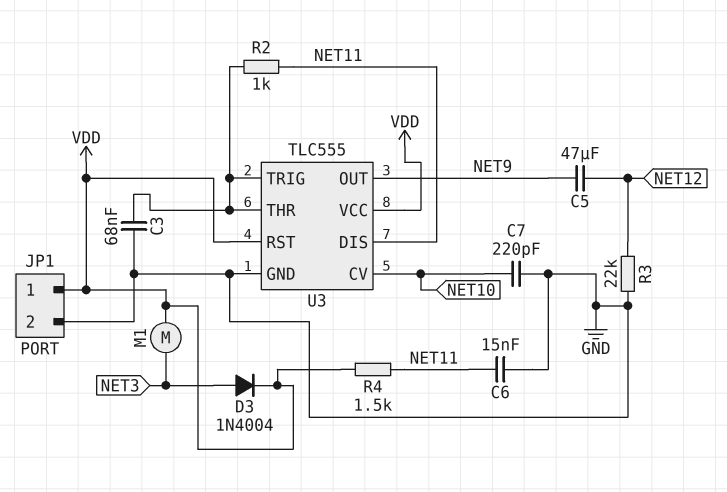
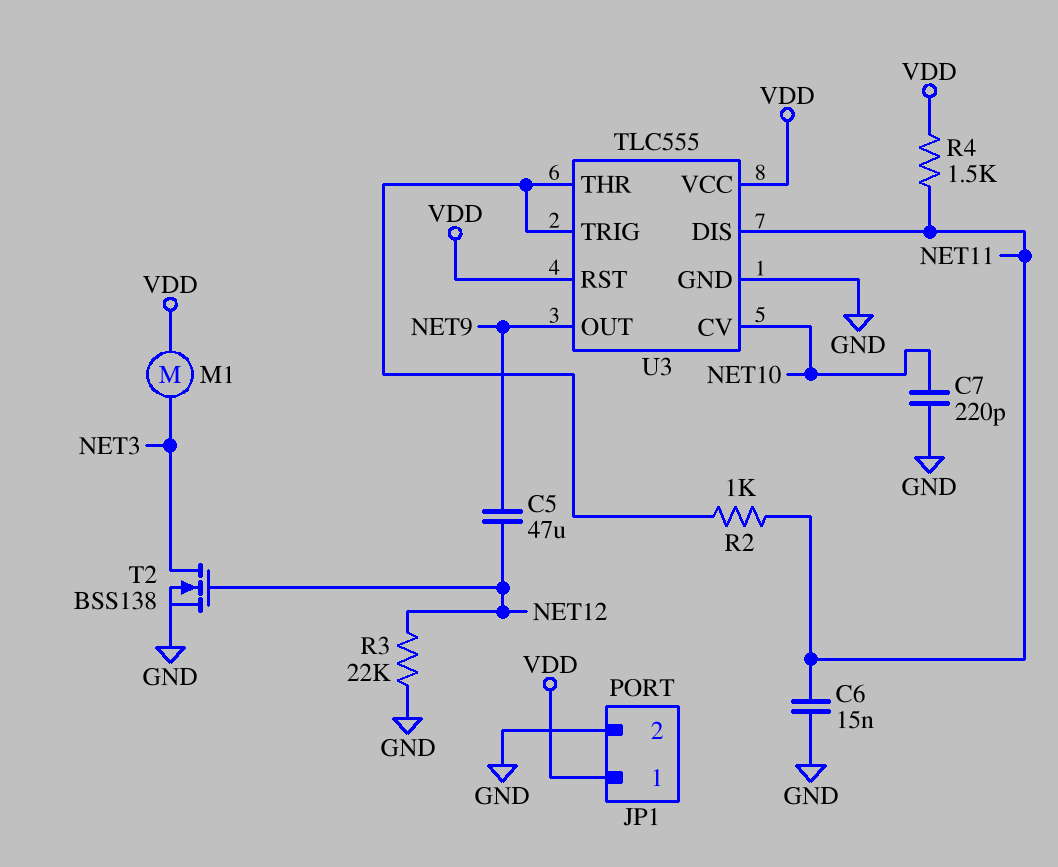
C3: 68nF (GND, U3/THR) -> none
D3: diode 1N4004 (A NET3, K VDD) -> none
T2: none -> NMOS BSS138 (G NET12, D NET3, S GND)

